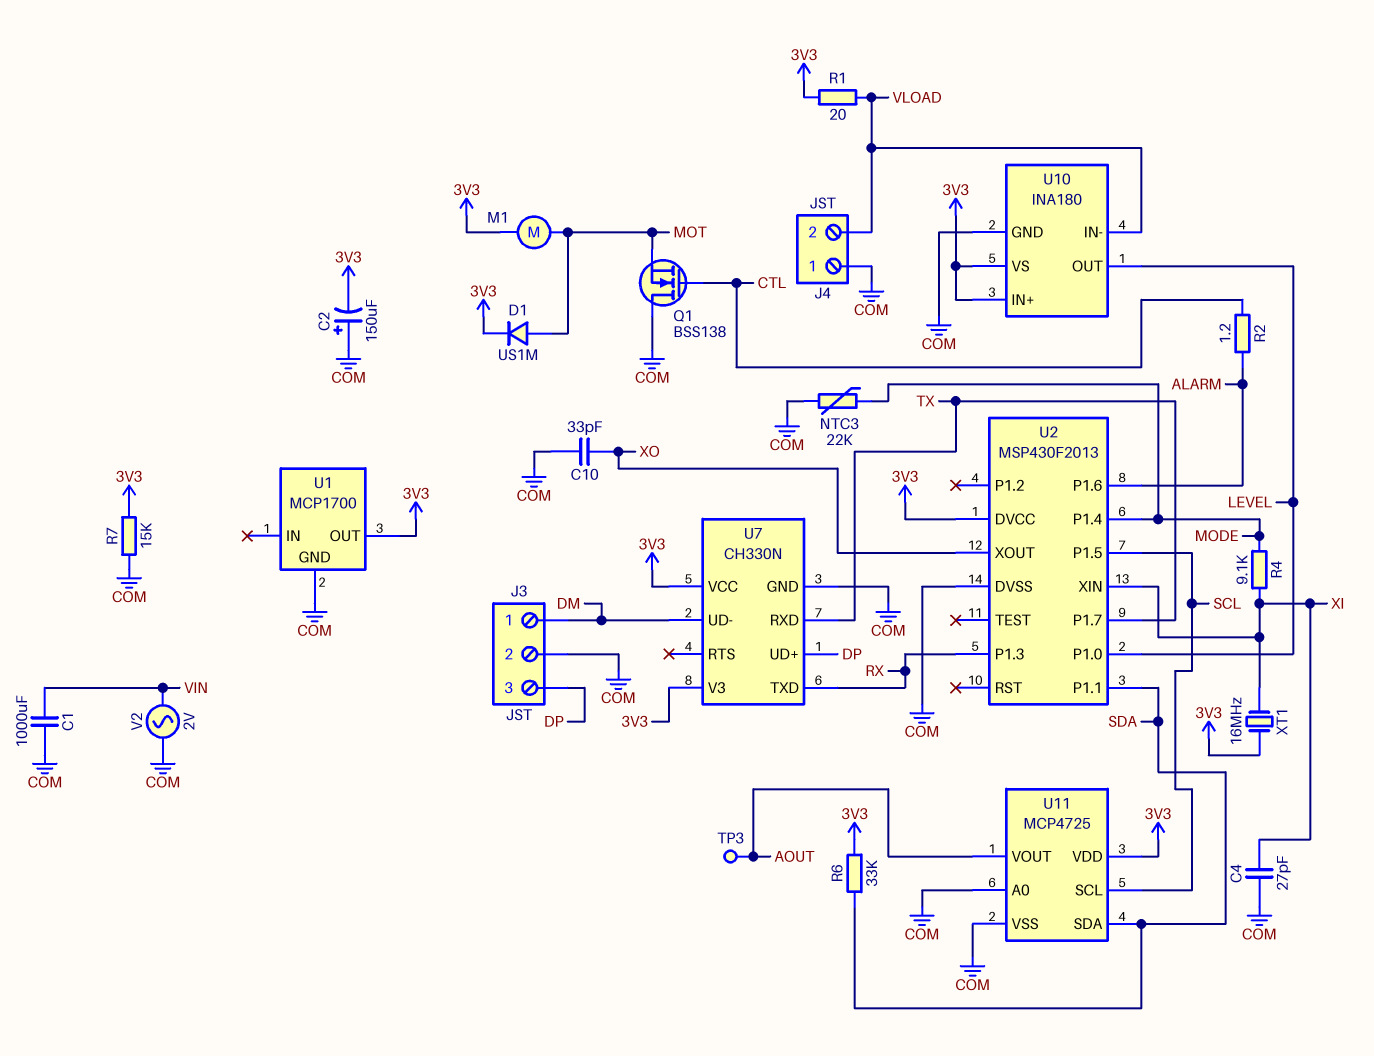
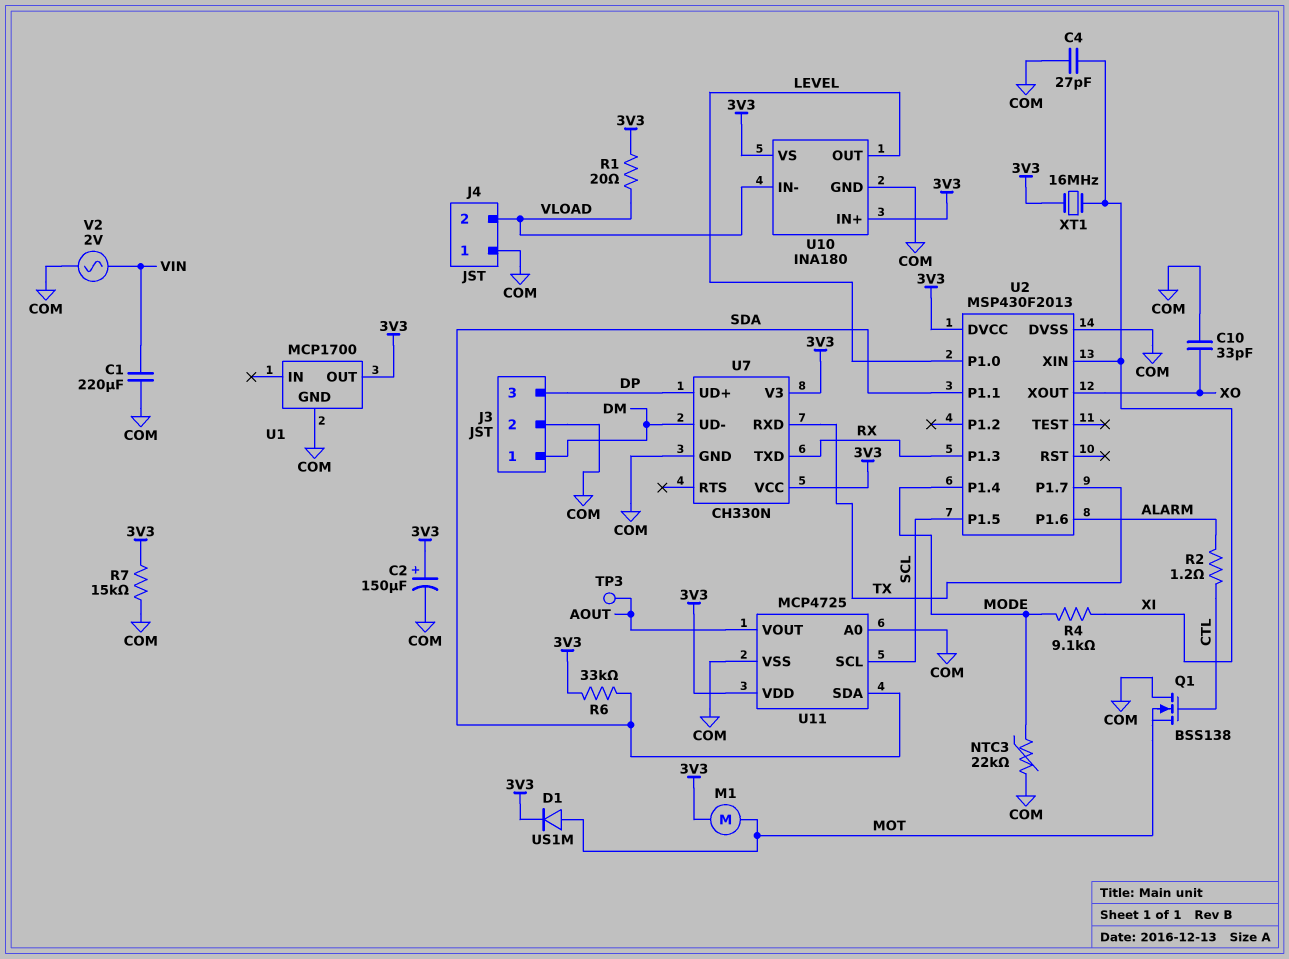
C1: 1000uF (COM, VIN) -> 220uF (COM, VIN)
C2: 150uF (plus COM, minus 3V3) -> 150uF (plus 3V3, minus COM)

